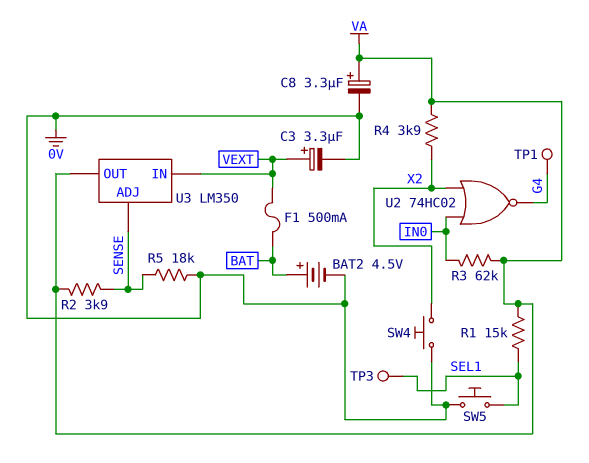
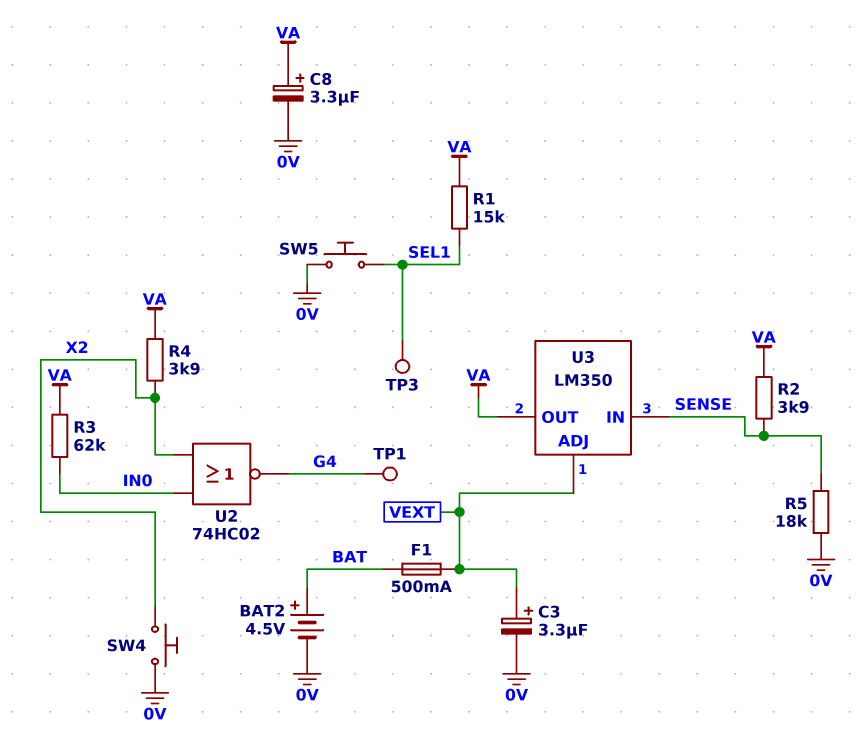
U3 pin ADJ: SENSE -> VEXT
U3 pin IN: VEXT -> SENSE

